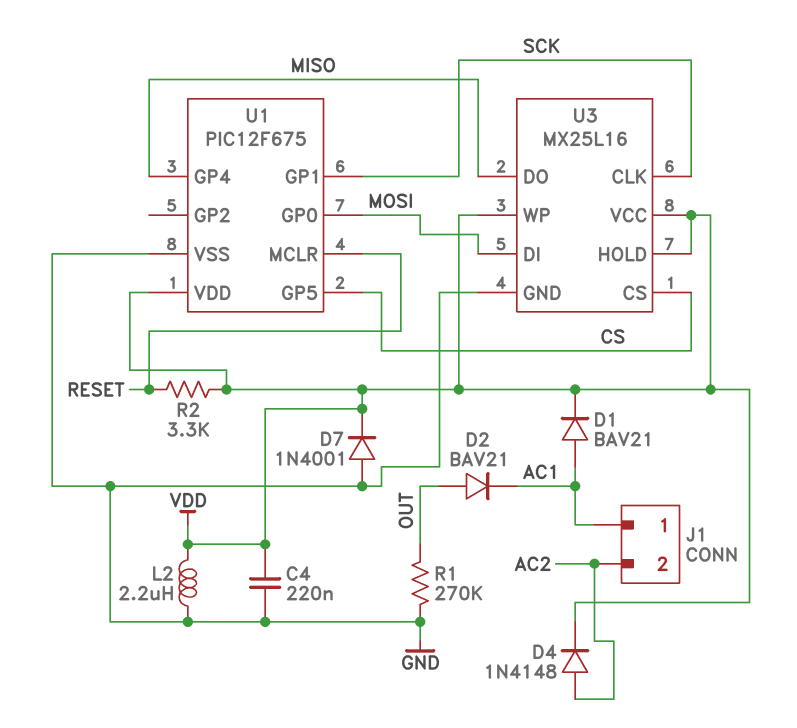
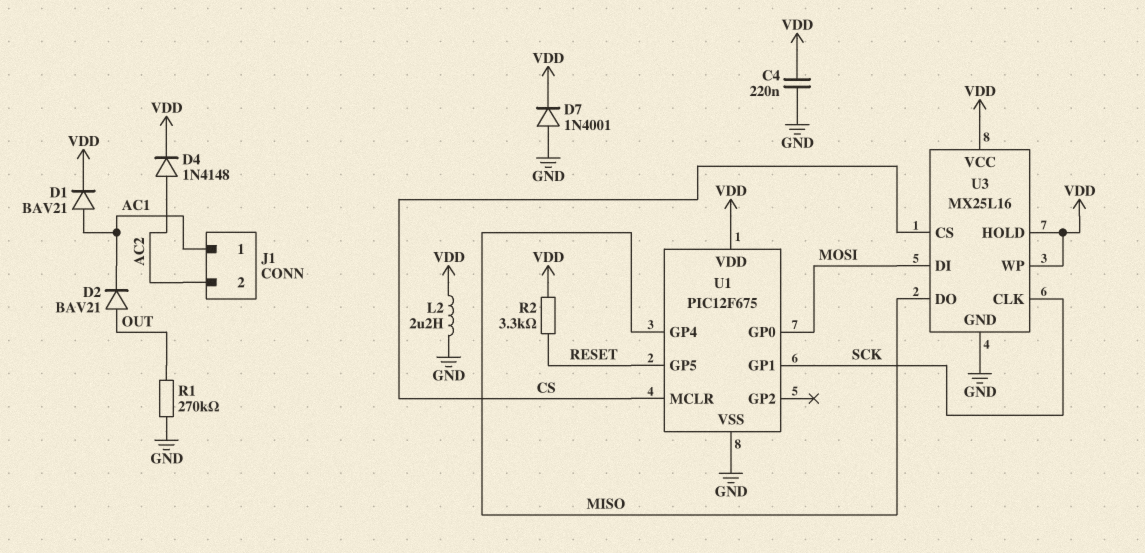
U1 pin GP5: CS -> RESET
U1 pin MCLR: RESET -> CS

